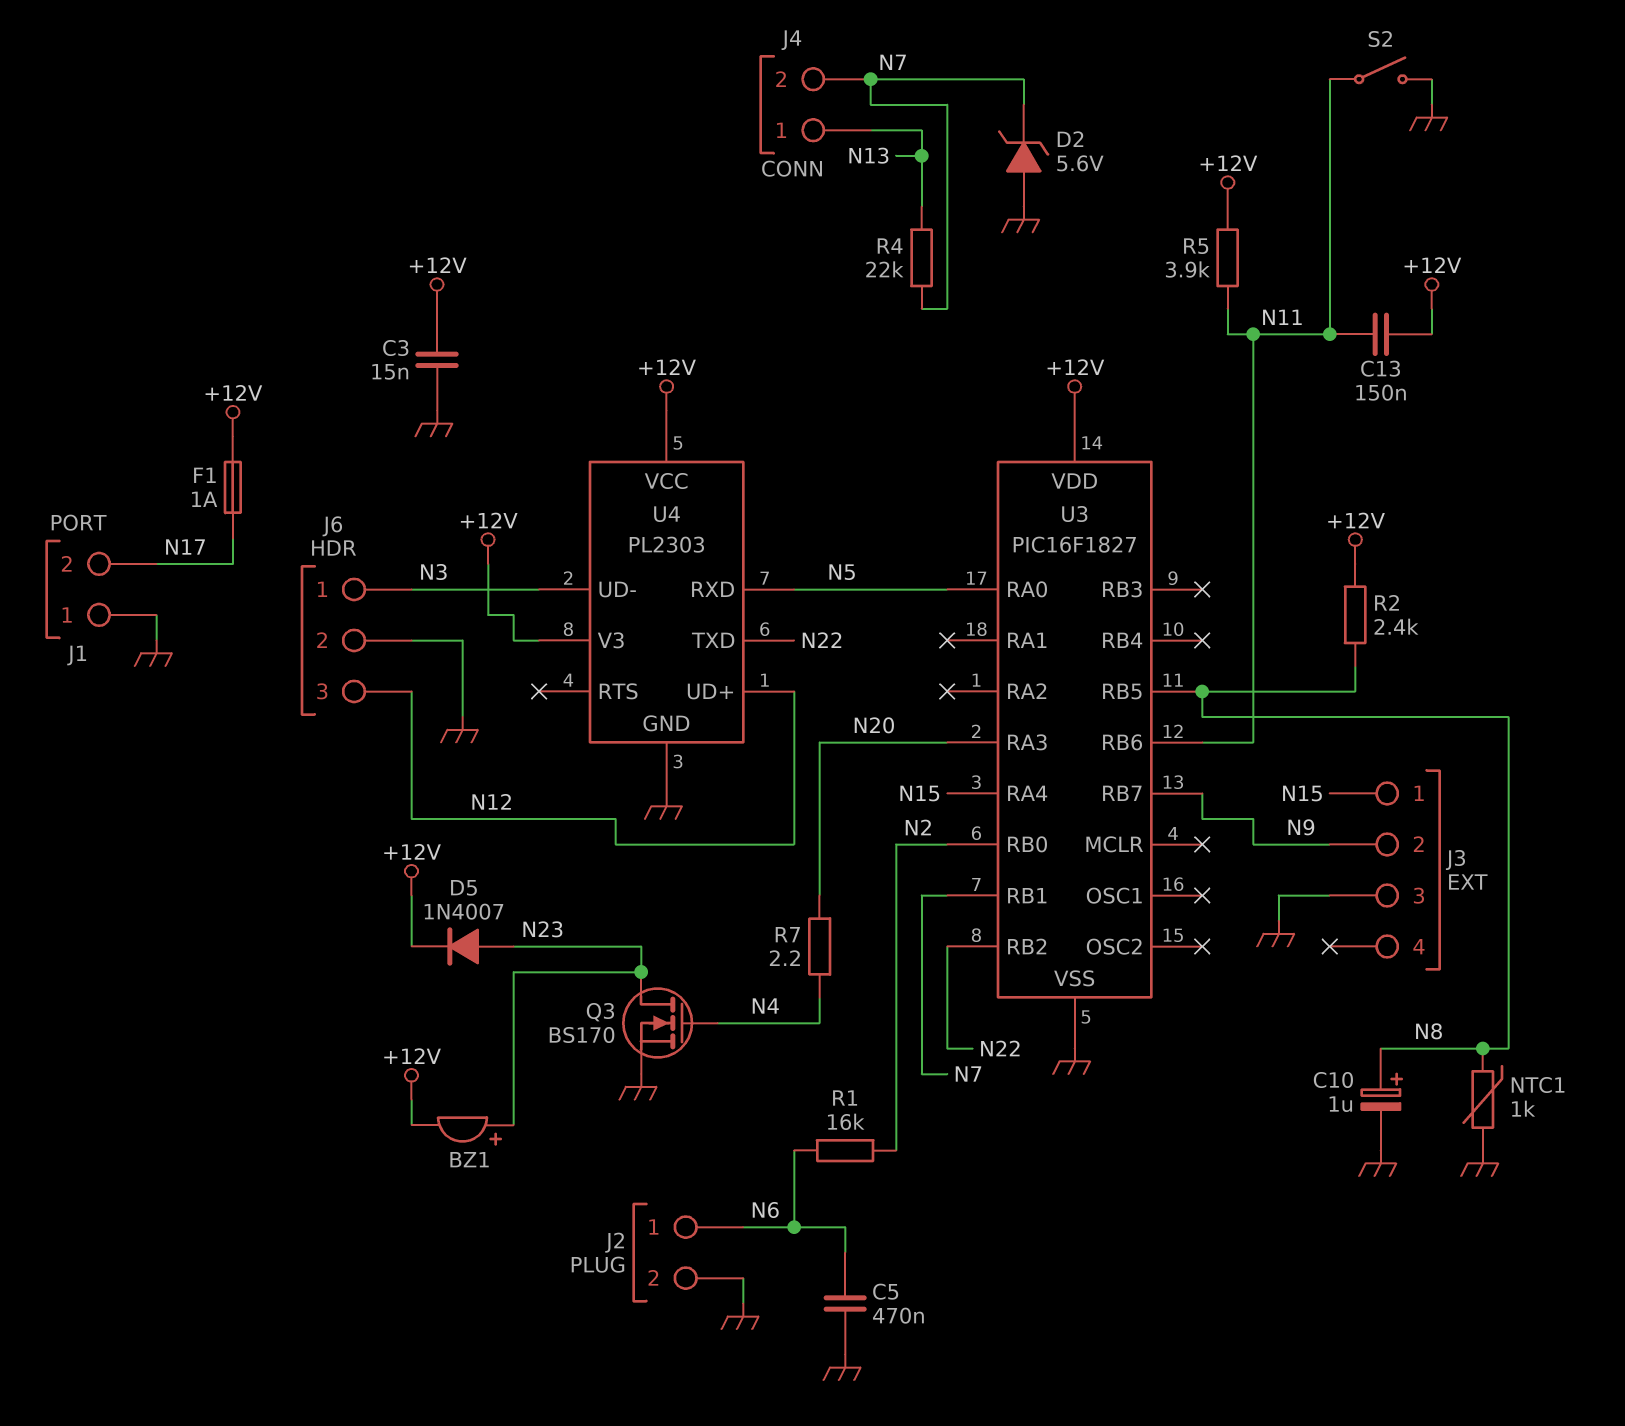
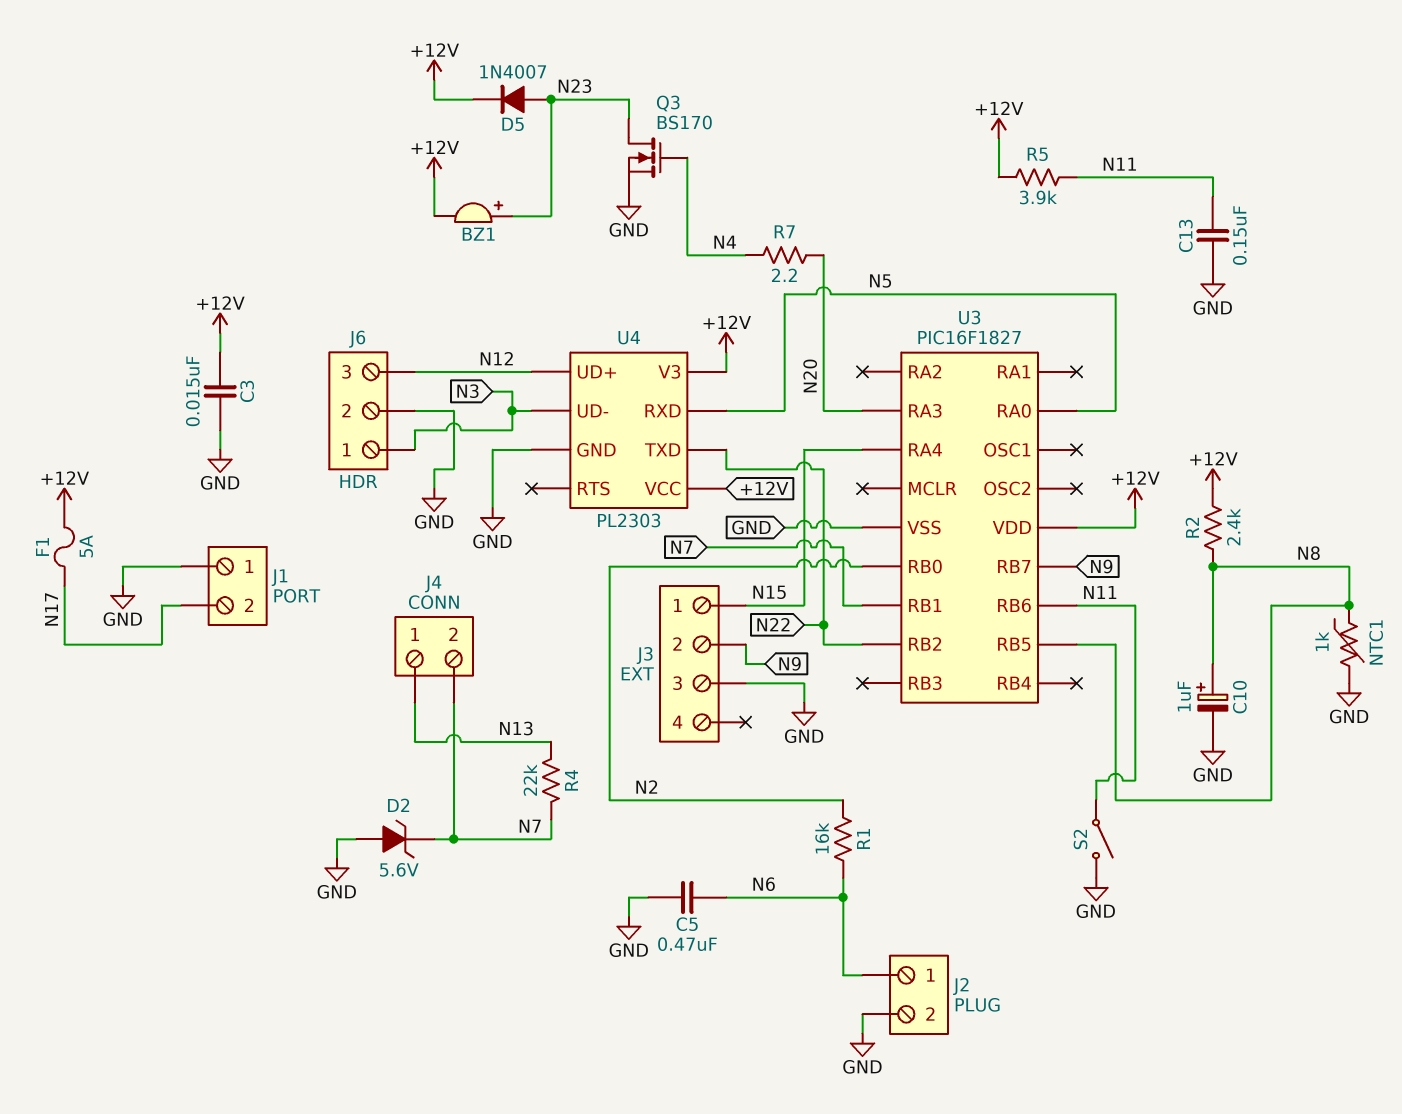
C13: 150nF (+12V, N11) -> 150nF (GND, N11)
F1: 1A (+12V, N17) -> 5A (+12V, N17)

